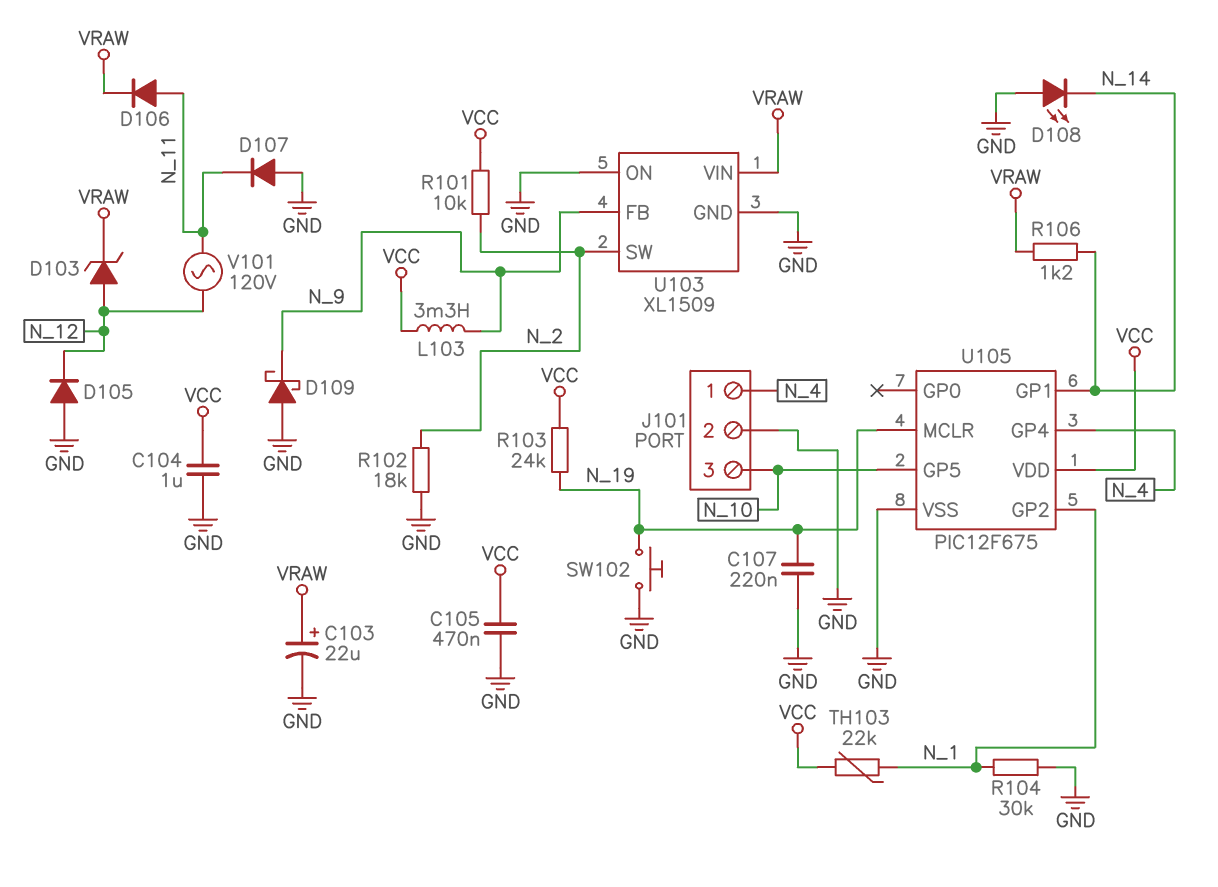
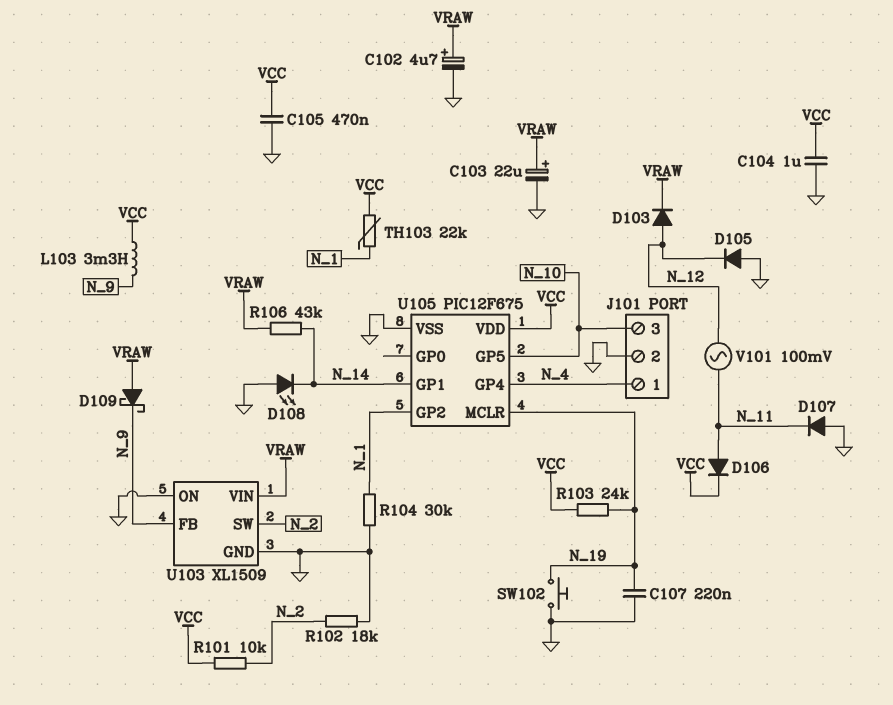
C102: none -> 4.7uF (plus VRAW, minus GND)
D103: zener (A N_12, K VRAW) -> diode (A N_12, K VRAW)
D106: diode (A N_11, K VRAW) -> diode (A N_11, K VCC)
D109: schottky (A GND, K N_9) -> schottky (A VRAW, K N_9)
R106: 1.2k (N_14, VRAW) -> 43k (N_14, VRAW)
V101: AC 120V (N_11, N_12) -> AC 100mV (N_11, N_12)

